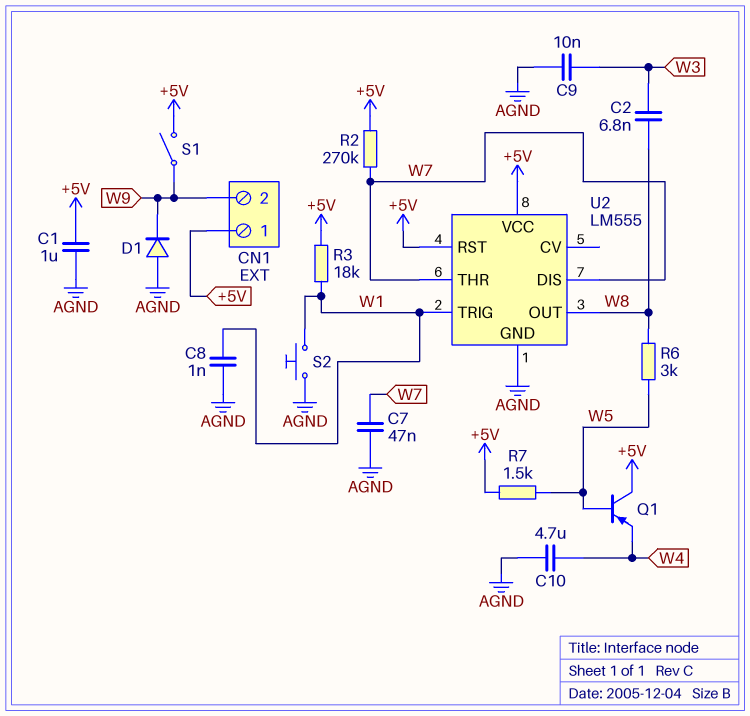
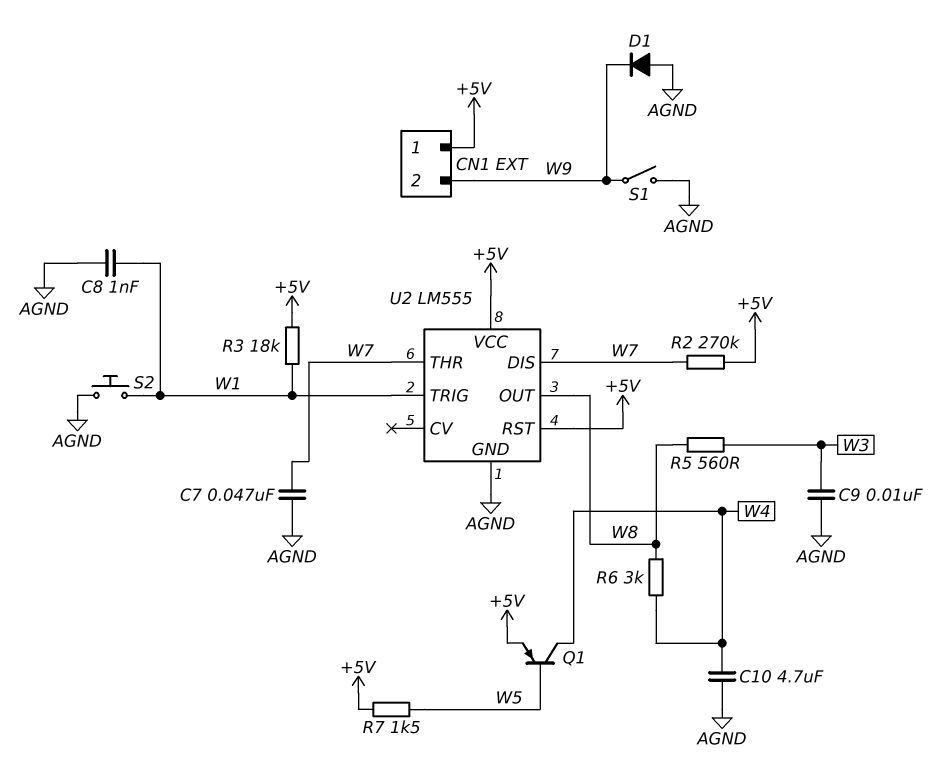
C1: 1uF (+5V, AGND) -> none
C2: 6.8nF (W3, W8) -> none
Q1: PNP (B W5, C +5V, E W4) -> PNP (B W5, C W4, E +5V)
R5: none -> 560 (W3, W8)
R6: 3k (W5, W8) -> 3k (W4, W8)
S1: switch (+5V, W9) -> switch (AGND, W9)

